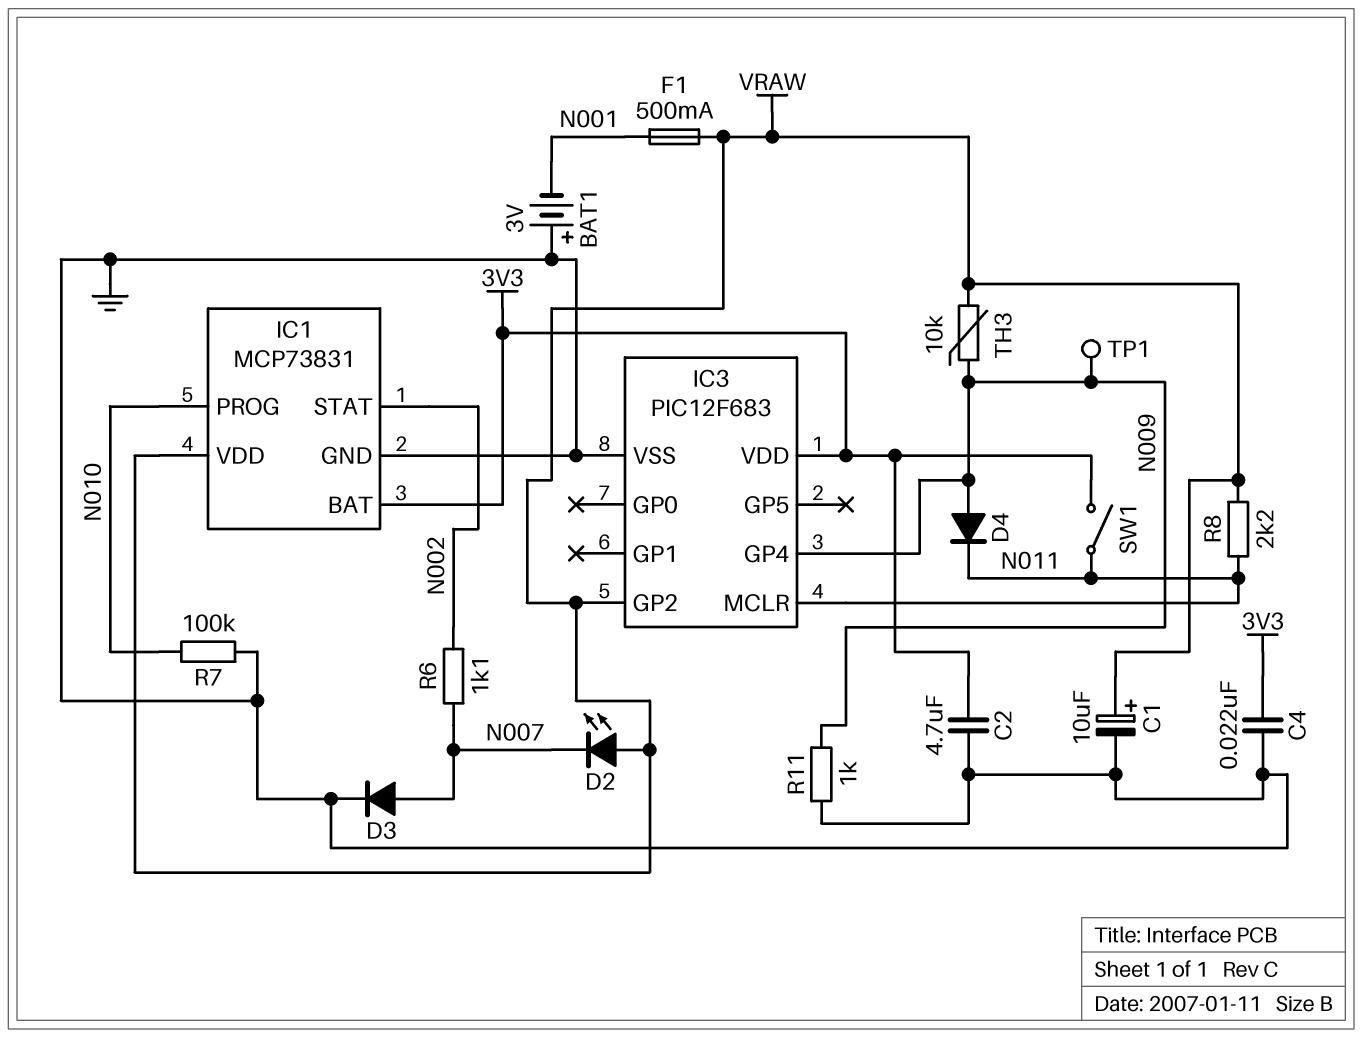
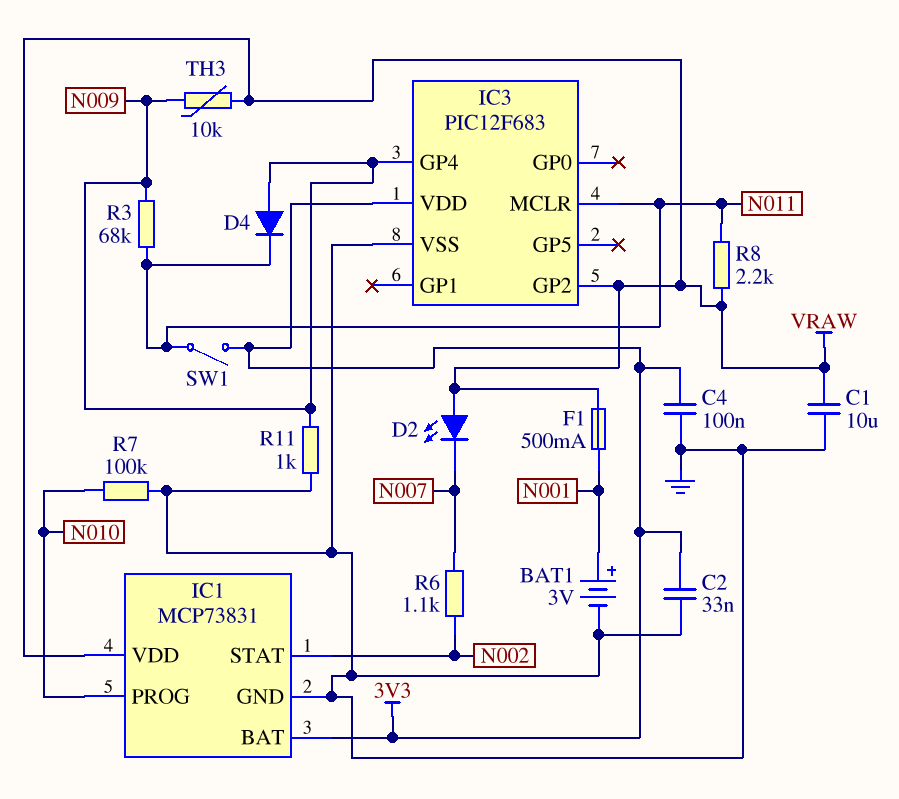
BAT1: 3V (plus GND, minus N001) -> 3V (plus N001, minus GND)
C1: 10uF (plus VRAW, minus GND) -> 10uF (GND, VRAW)
C2: 4.7uF (3V3, GND) -> 33nF (3V3, GND)
C4: 22nF (3V3, GND) -> 100nF (3V3, GND)
D3: diode (A N007, K GND) -> none
R3: none -> 68k (N009, N011)
TP1: test point (N009) -> none

